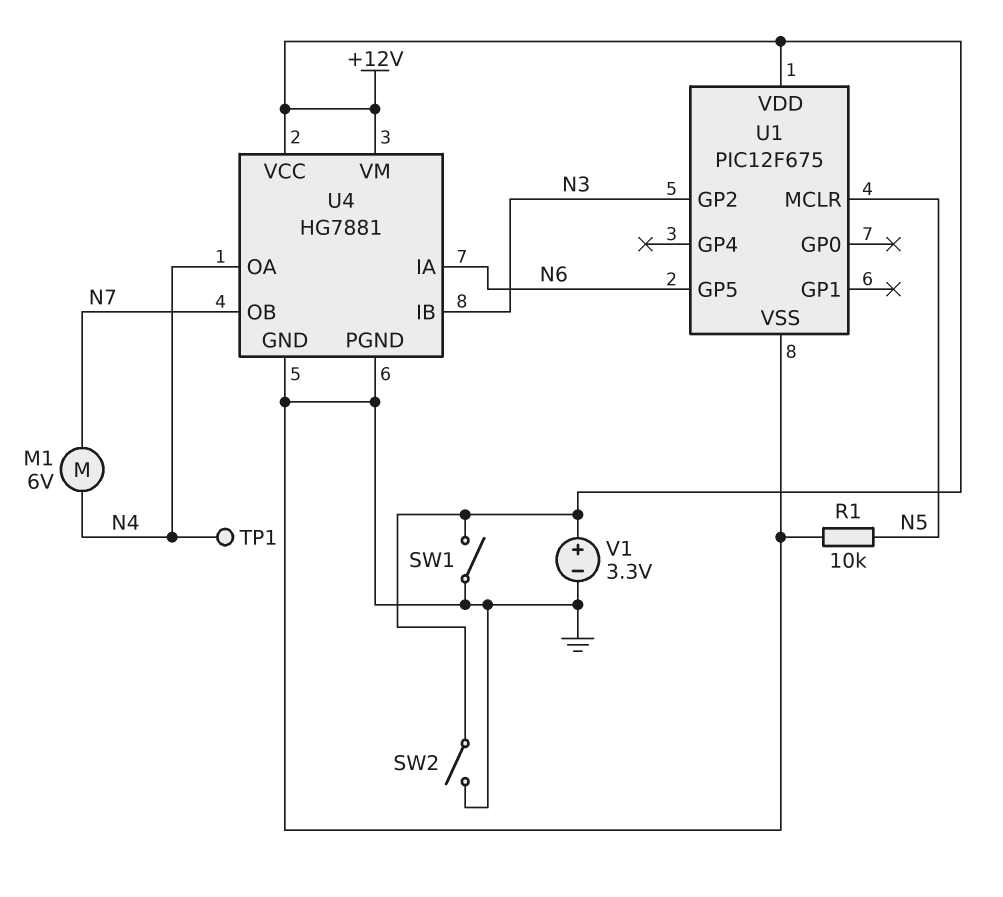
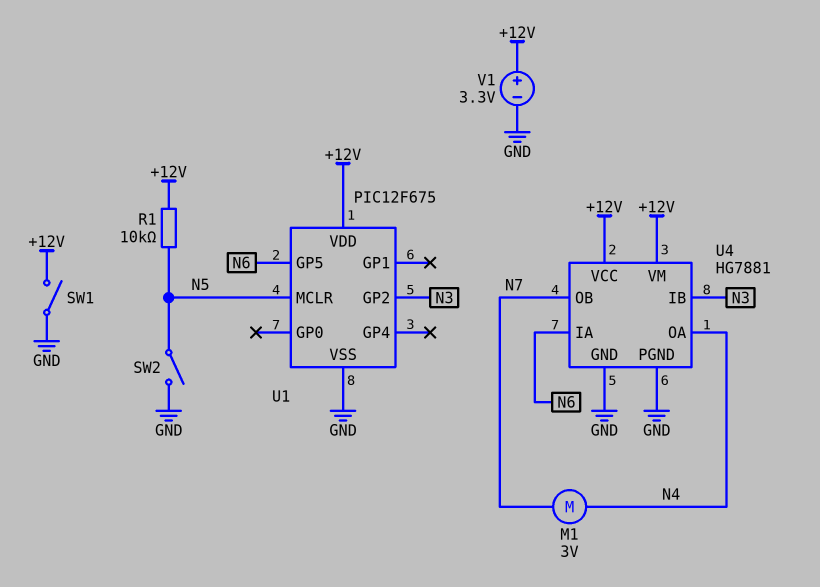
M1: motor 6V (N4, N7) -> motor 3V (N4, N7)
R1: 10k (GND, N5) -> 10k (+12V, N5)
SW2: switch (+12V, GND) -> switch (GND, N5)
TP1: test point (N4) -> none

